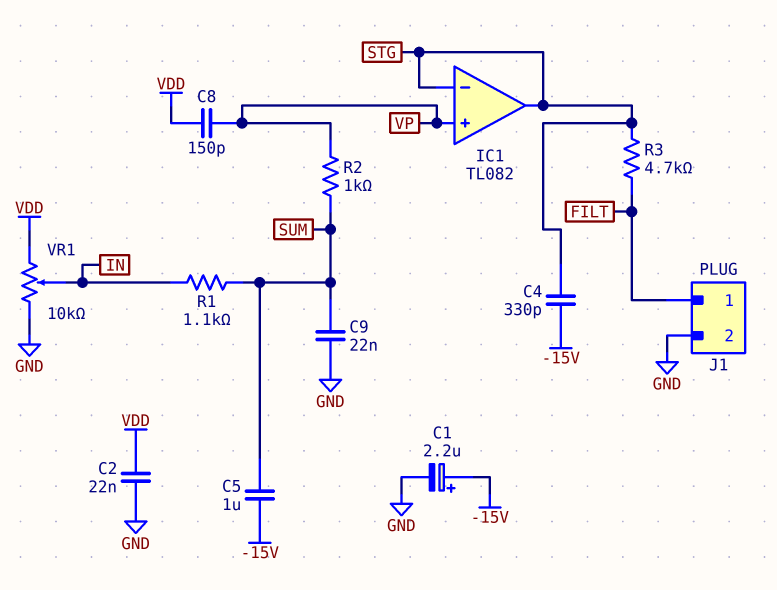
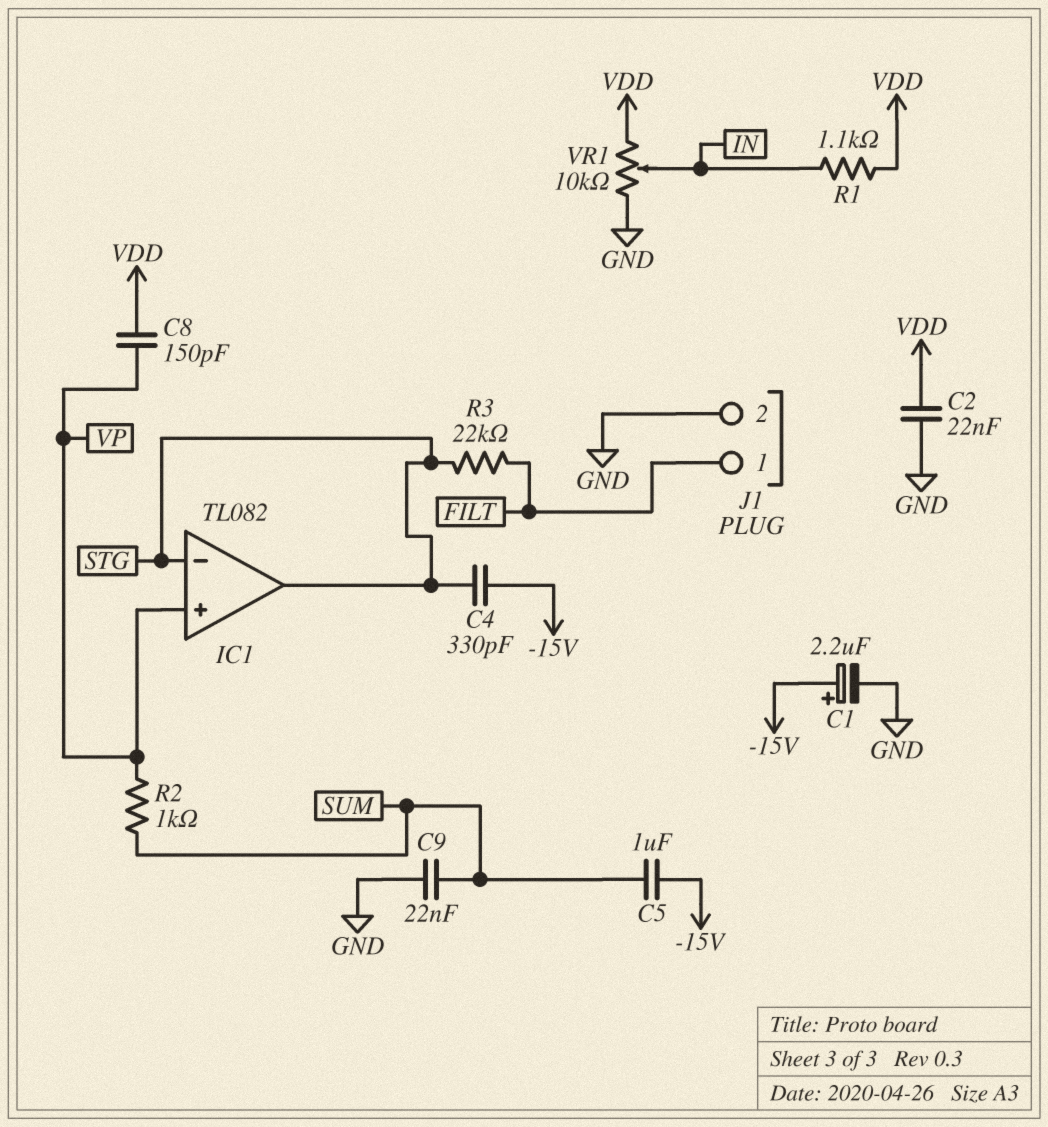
R1: 1.1k (IN, SUM) -> 1.1k (IN, VDD)
R3: 4.7k (FILT, STG) -> 22k (FILT, STG)

